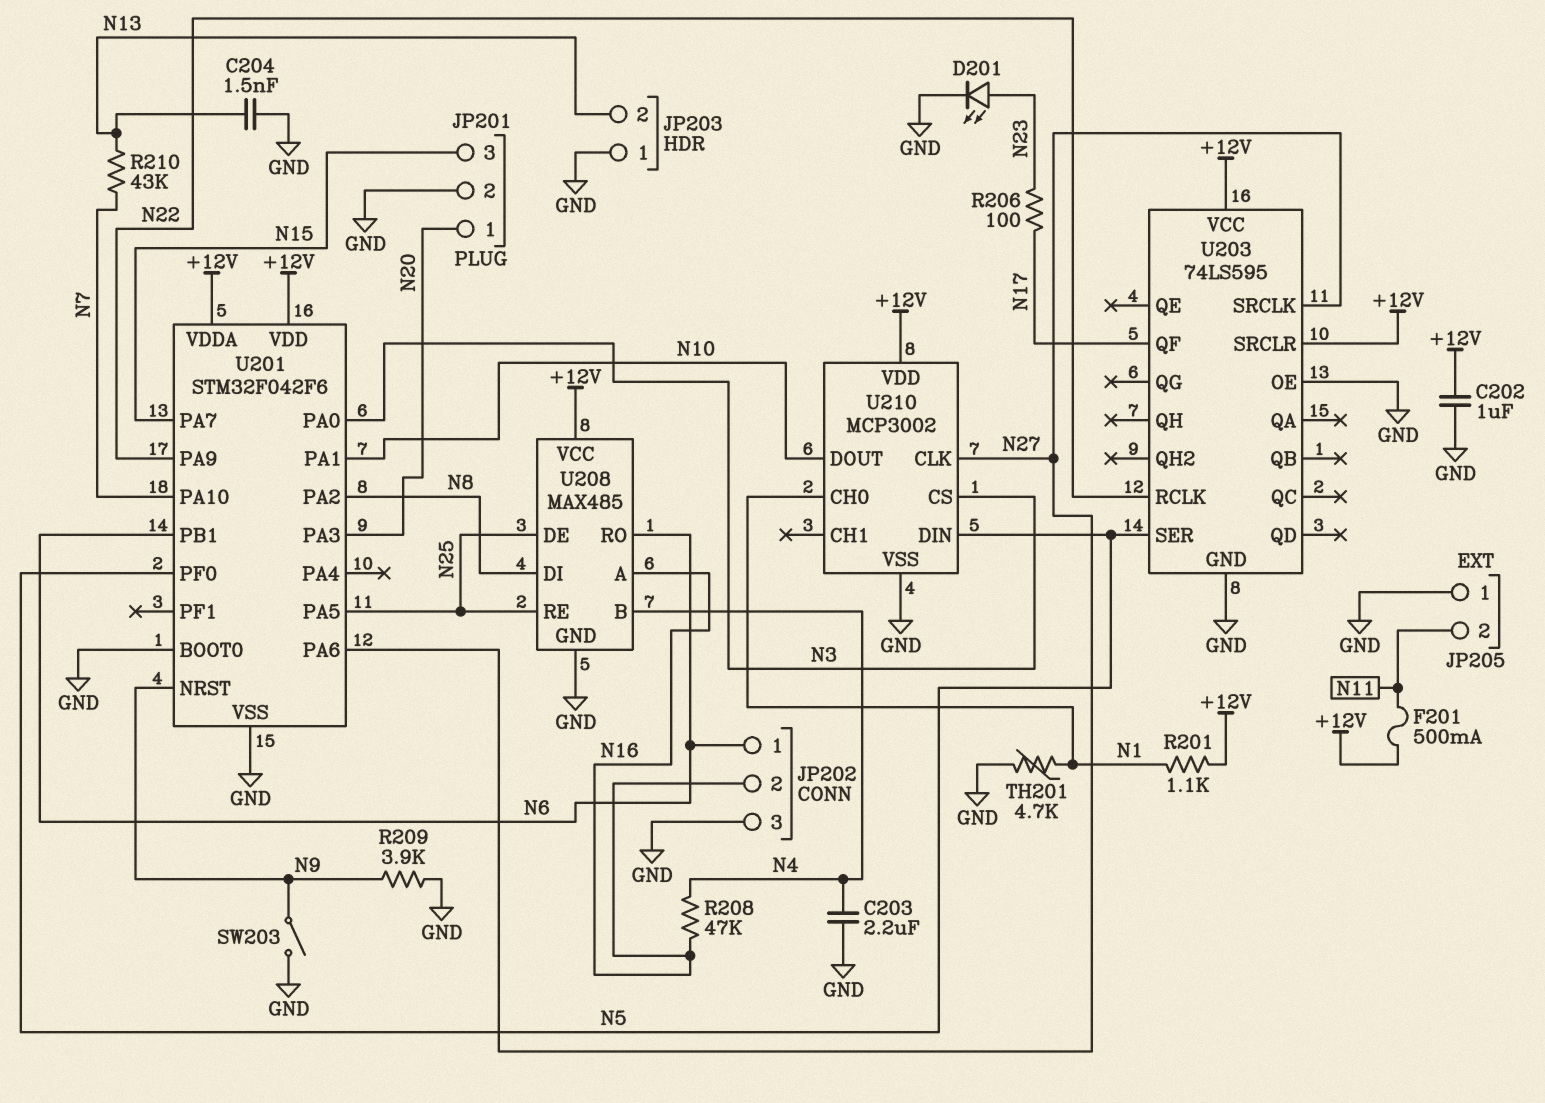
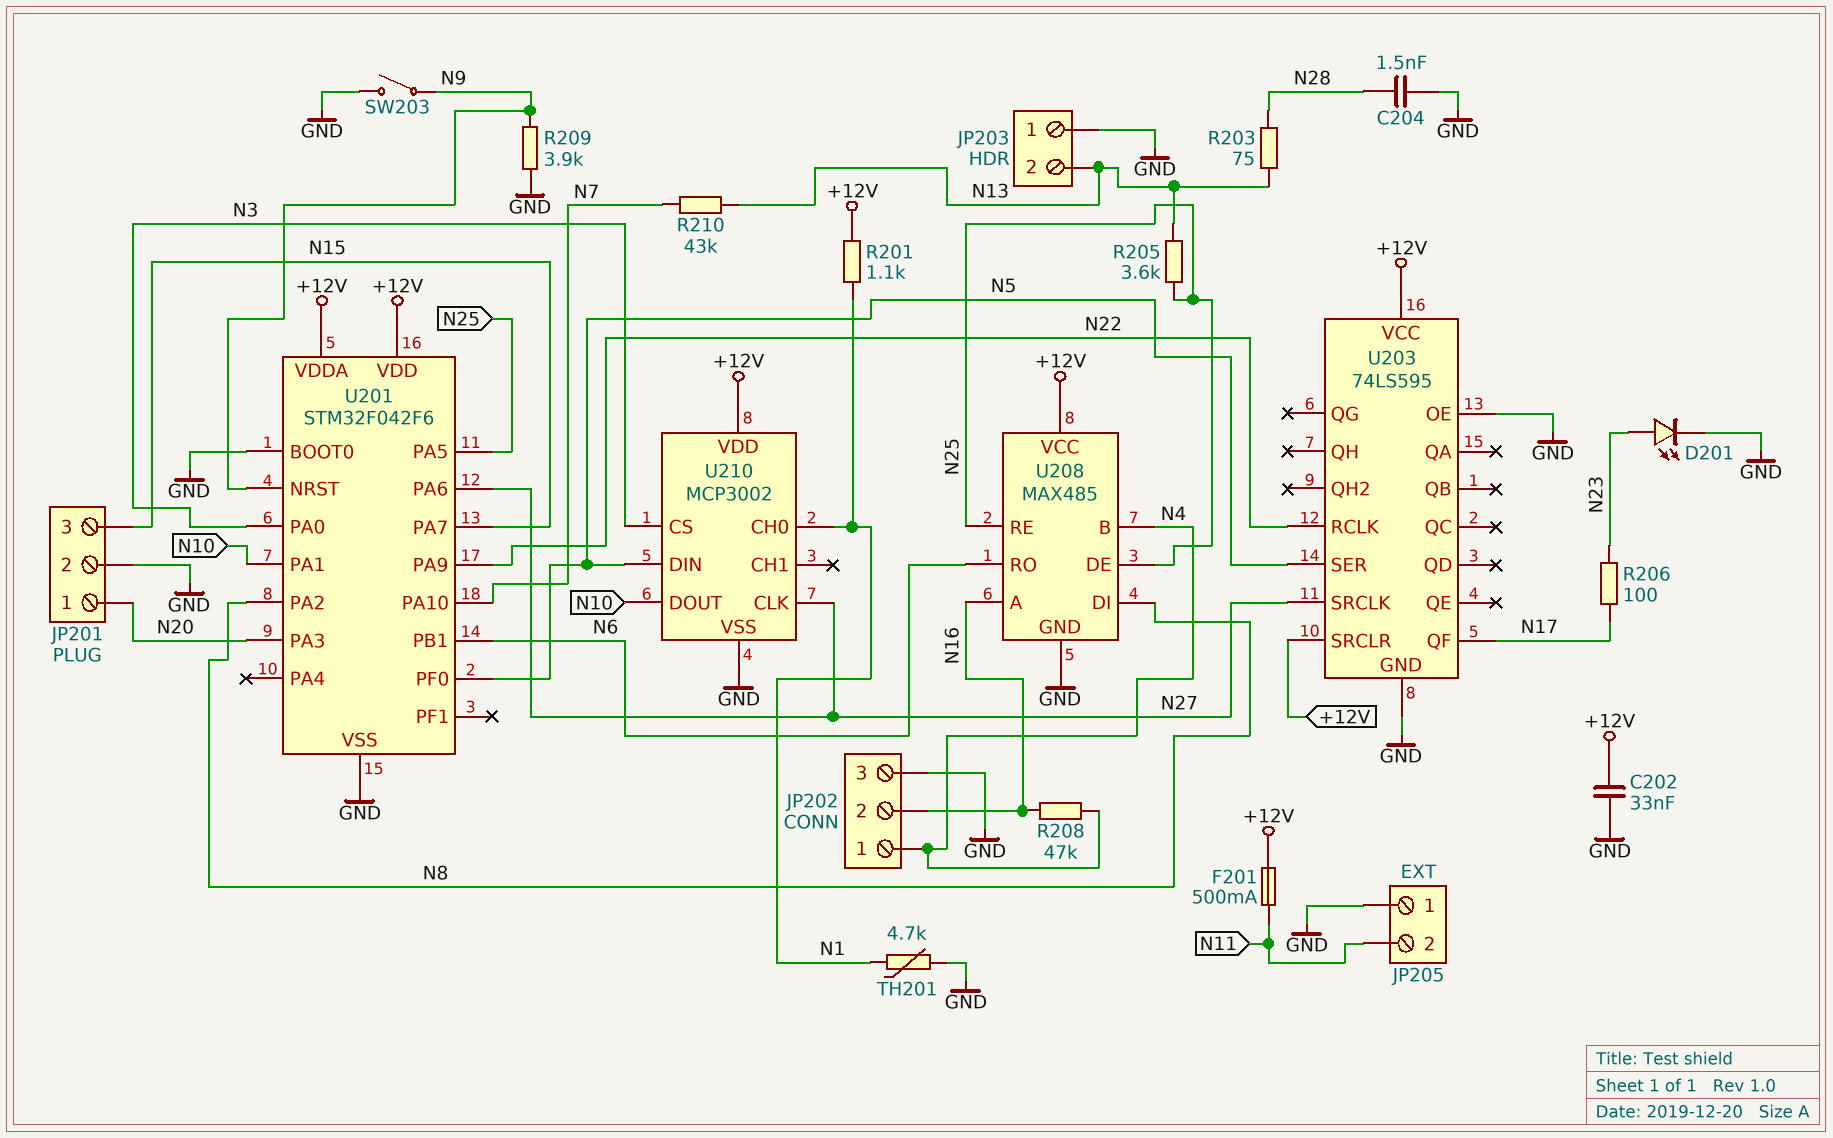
C202: 1uF (+12V, GND) -> 33nF (+12V, GND)
C203: 2.2uF (GND, N4) -> none
C204: 1.5nF (GND, N13) -> 1.5nF (GND, N28)
JP202 pin 1: N6 -> N4
R203: none -> 75 (N13, N28)
R205: none -> 3.6k (N13, N25)

